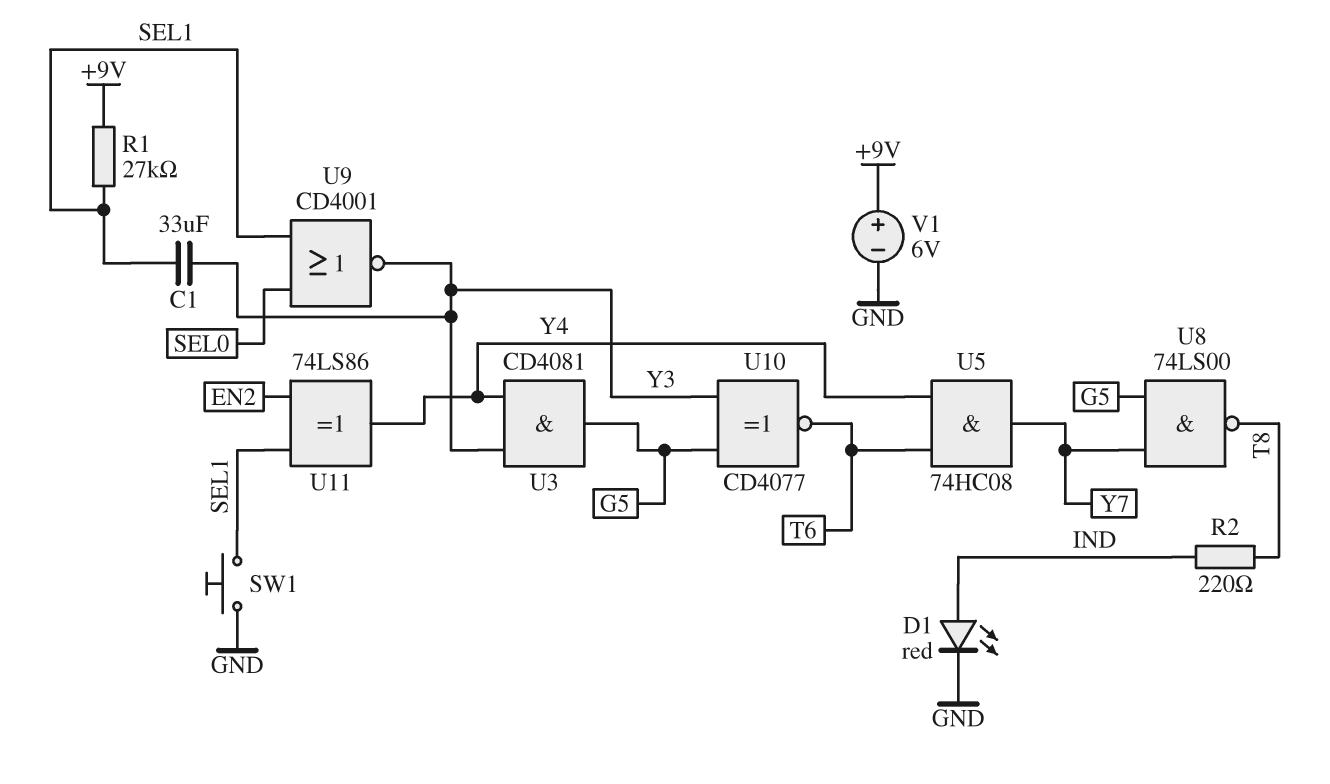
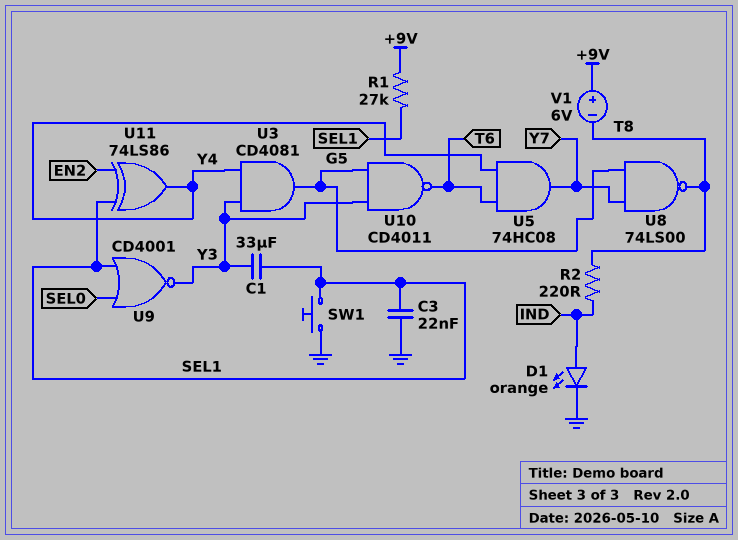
C3: none -> 22nF (GND, SEL1)
D1: LED red (A IND, K GND) -> LED orange (A IND, K GND)
U10: XNOR CD4077 (in G5, in Y3, out T6) -> NAND CD4011 (in G5, in Y3, out T6)
V1: 6V (plus +9V, minus GND) -> 6V (plus +9V, minus T8)

